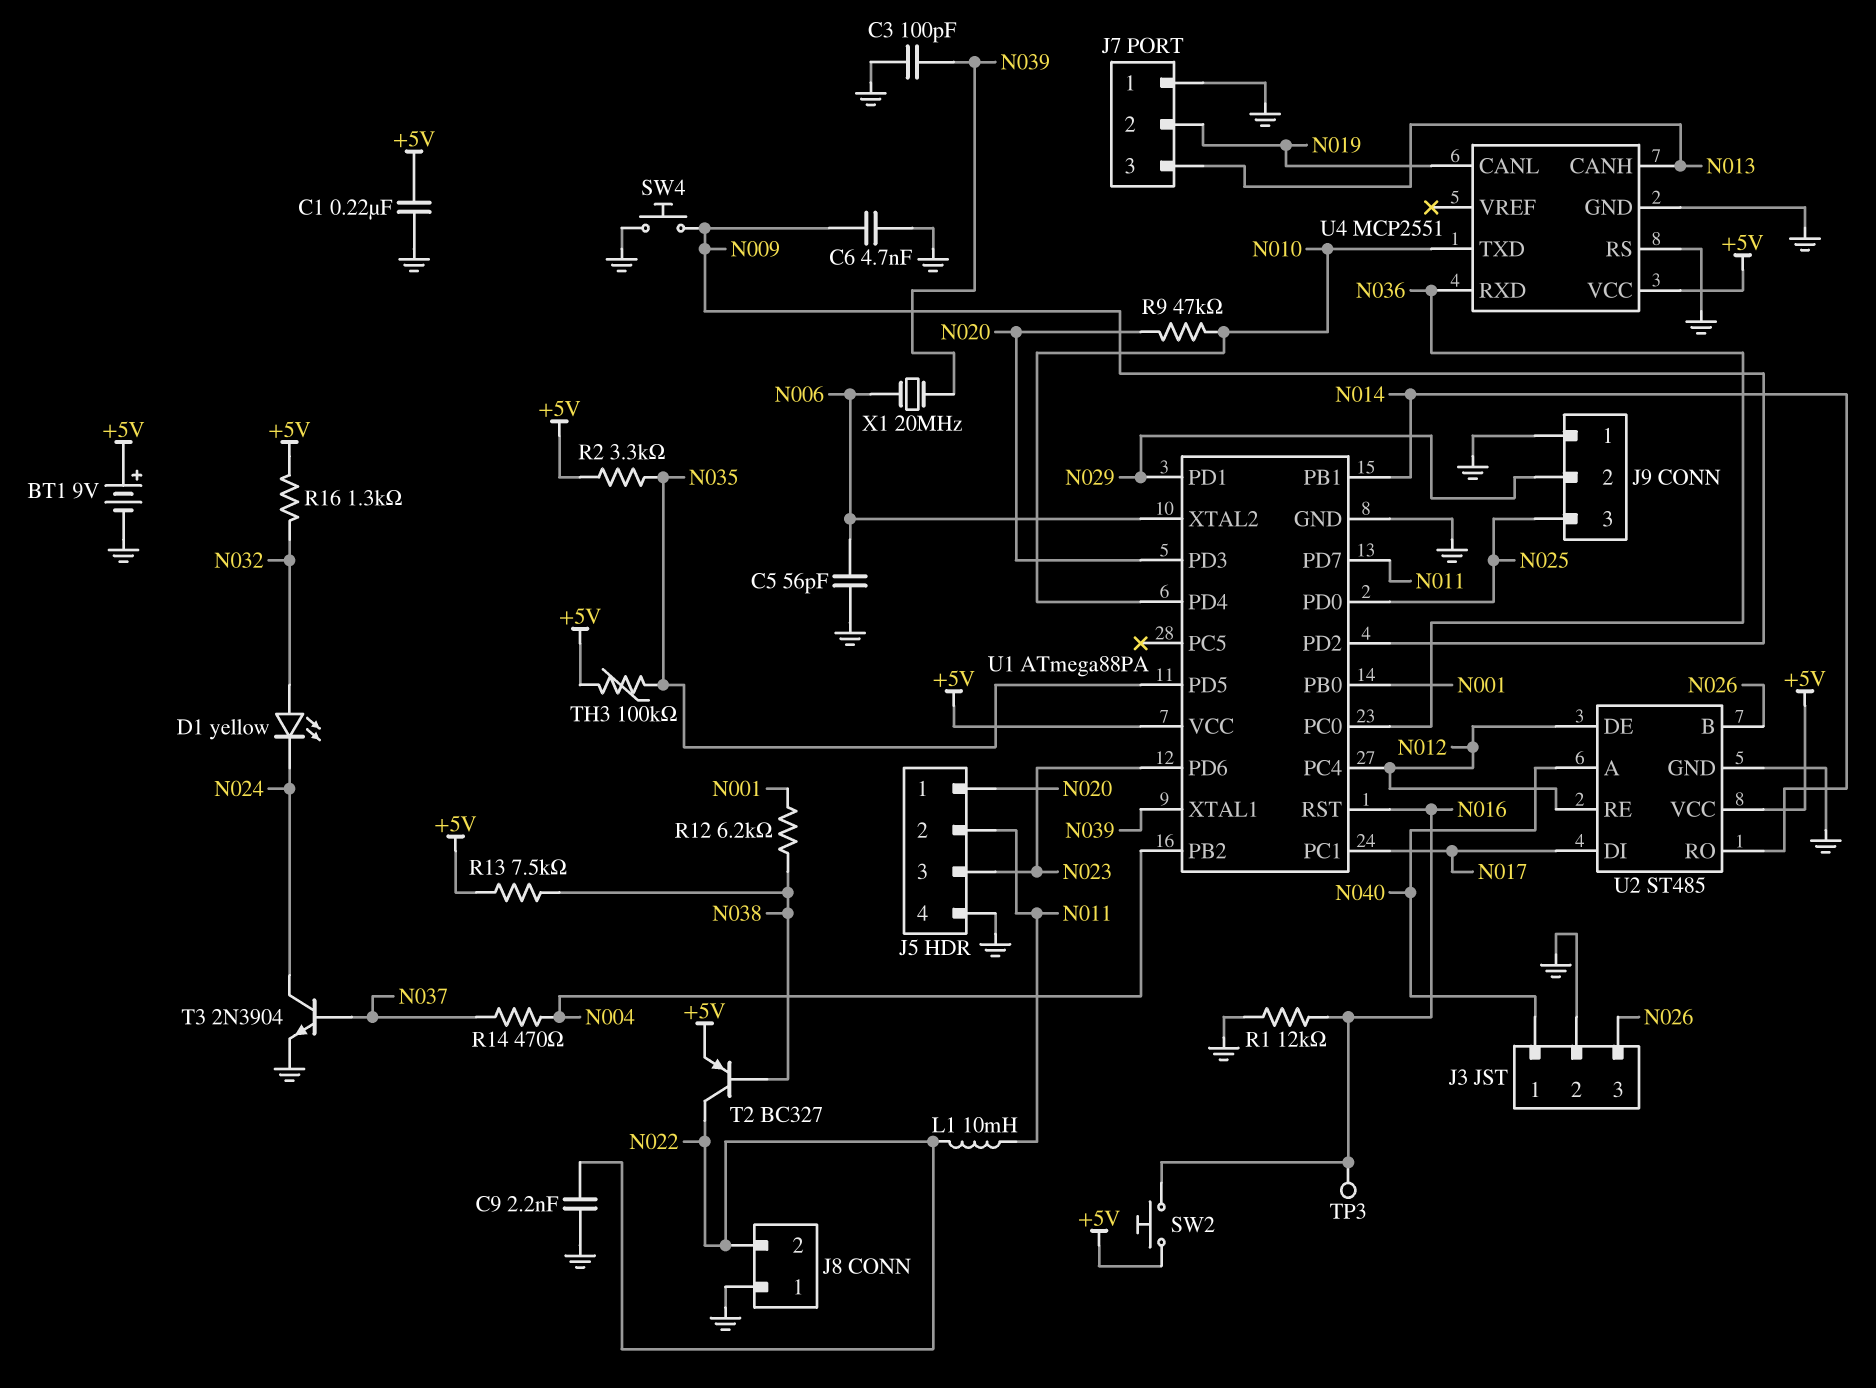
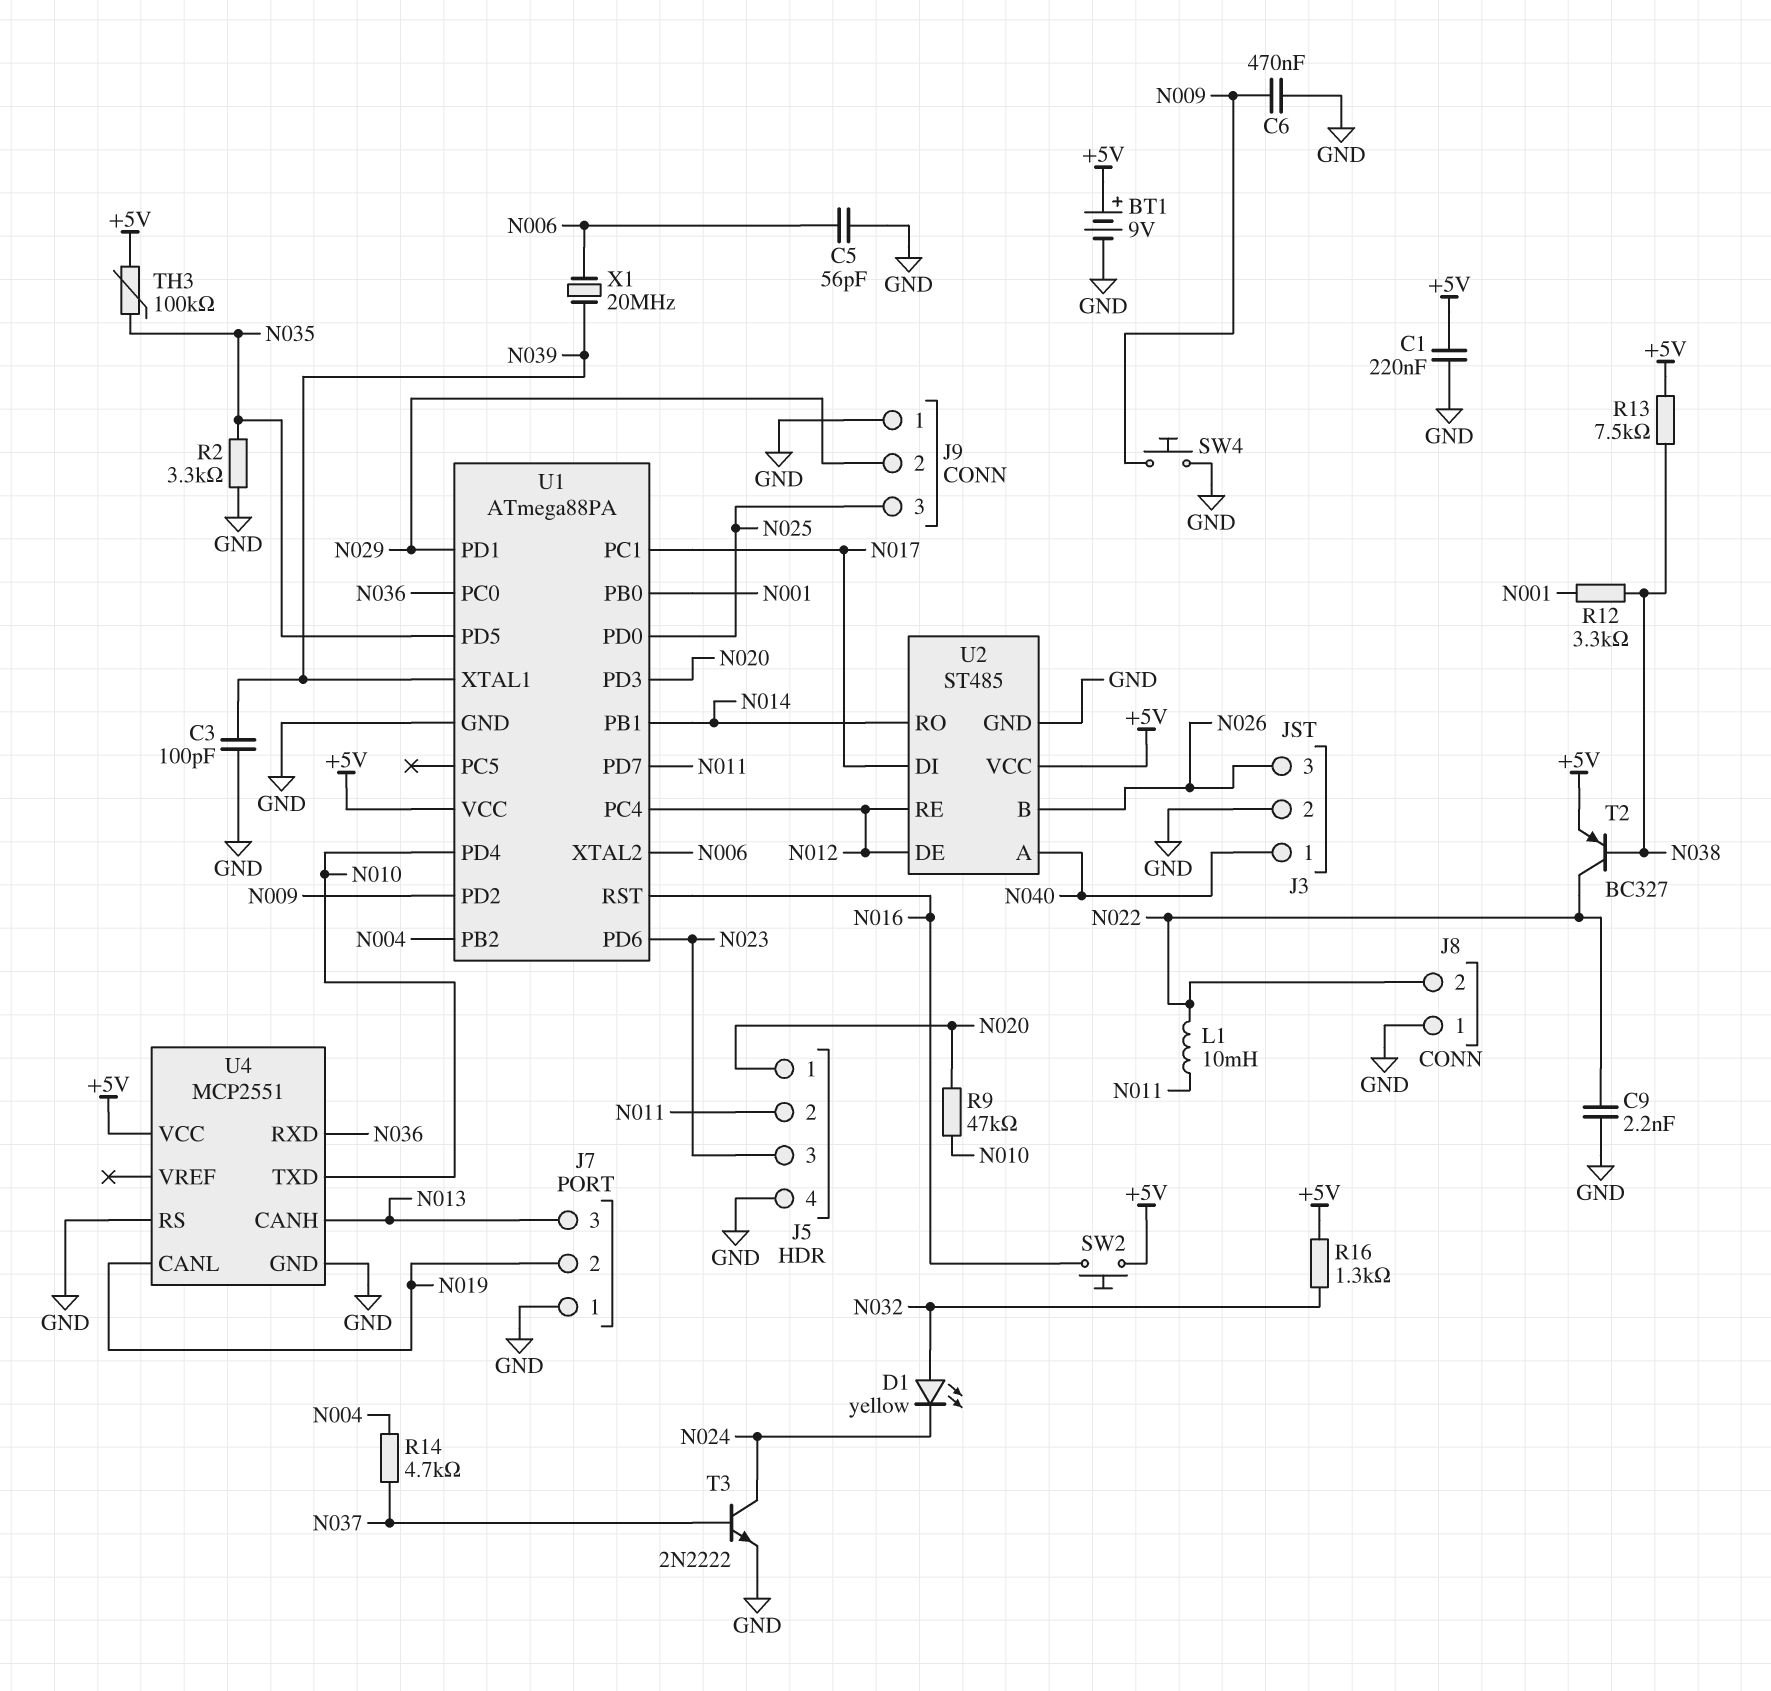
C6: 4.7nF (GND, N009) -> 470nF (GND, N009)
R1: 12k (GND, N016) -> none
R2: 3.3k (+5V, N035) -> 3.3k (GND, N035)
R12: 6.2k (N001, N038) -> 3.3k (N001, N038)
R14: 470 (N004, N037) -> 4.7k (N004, N037)
T3: NPN 2N3904 (B N037, C N024, E GND) -> NPN 2N2222 (B N037, C N024, E GND)
TP3: test point (N016) -> none

